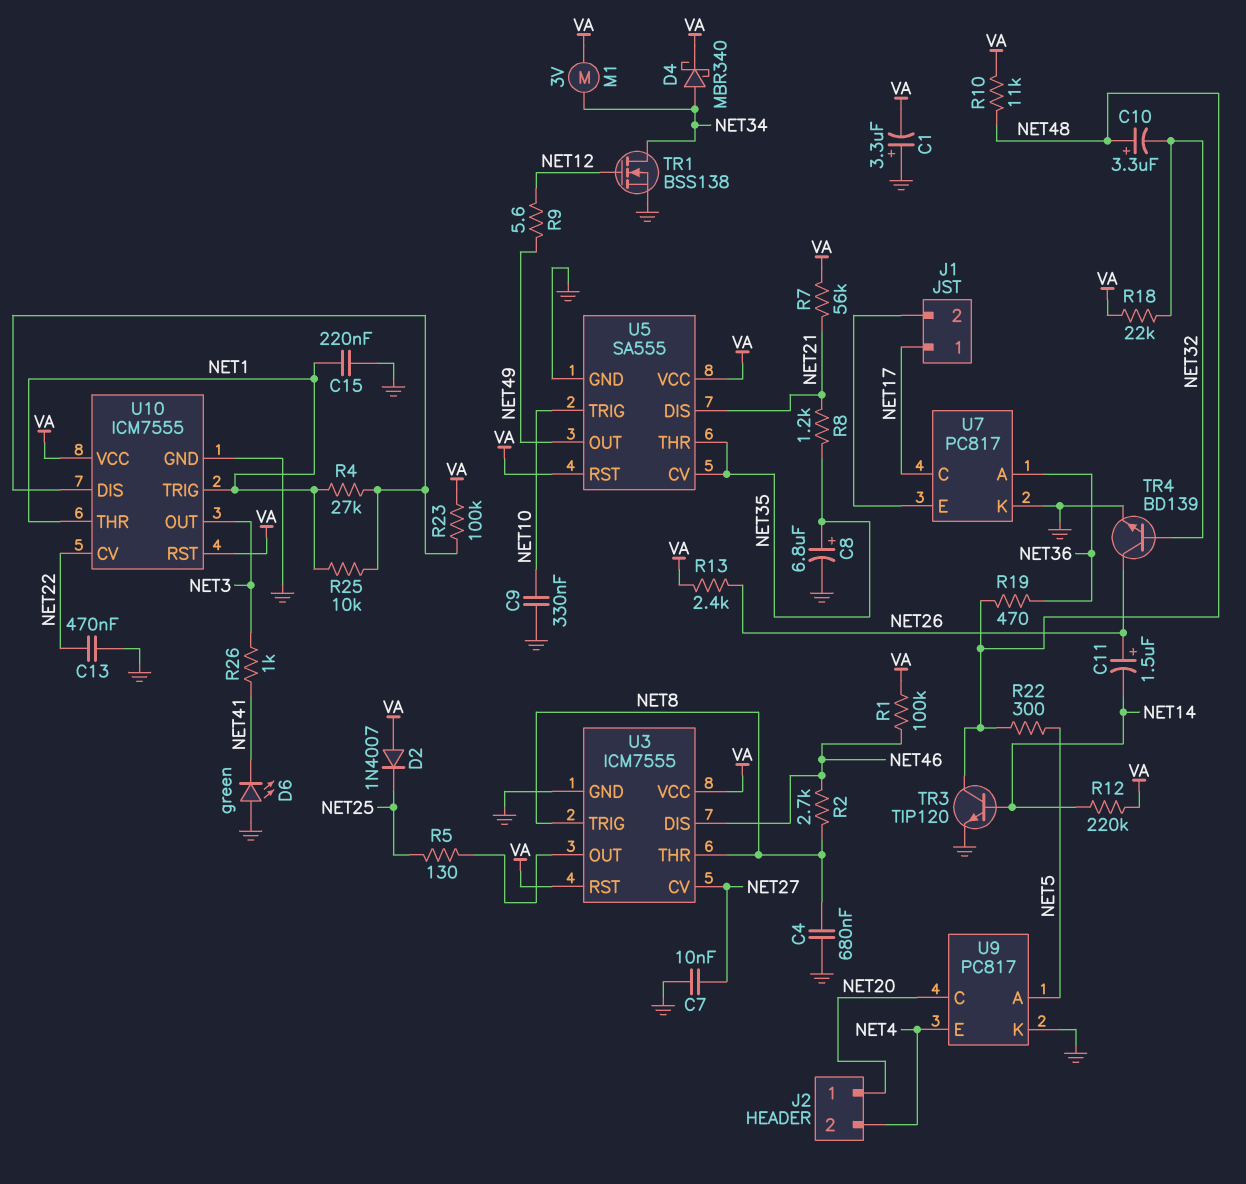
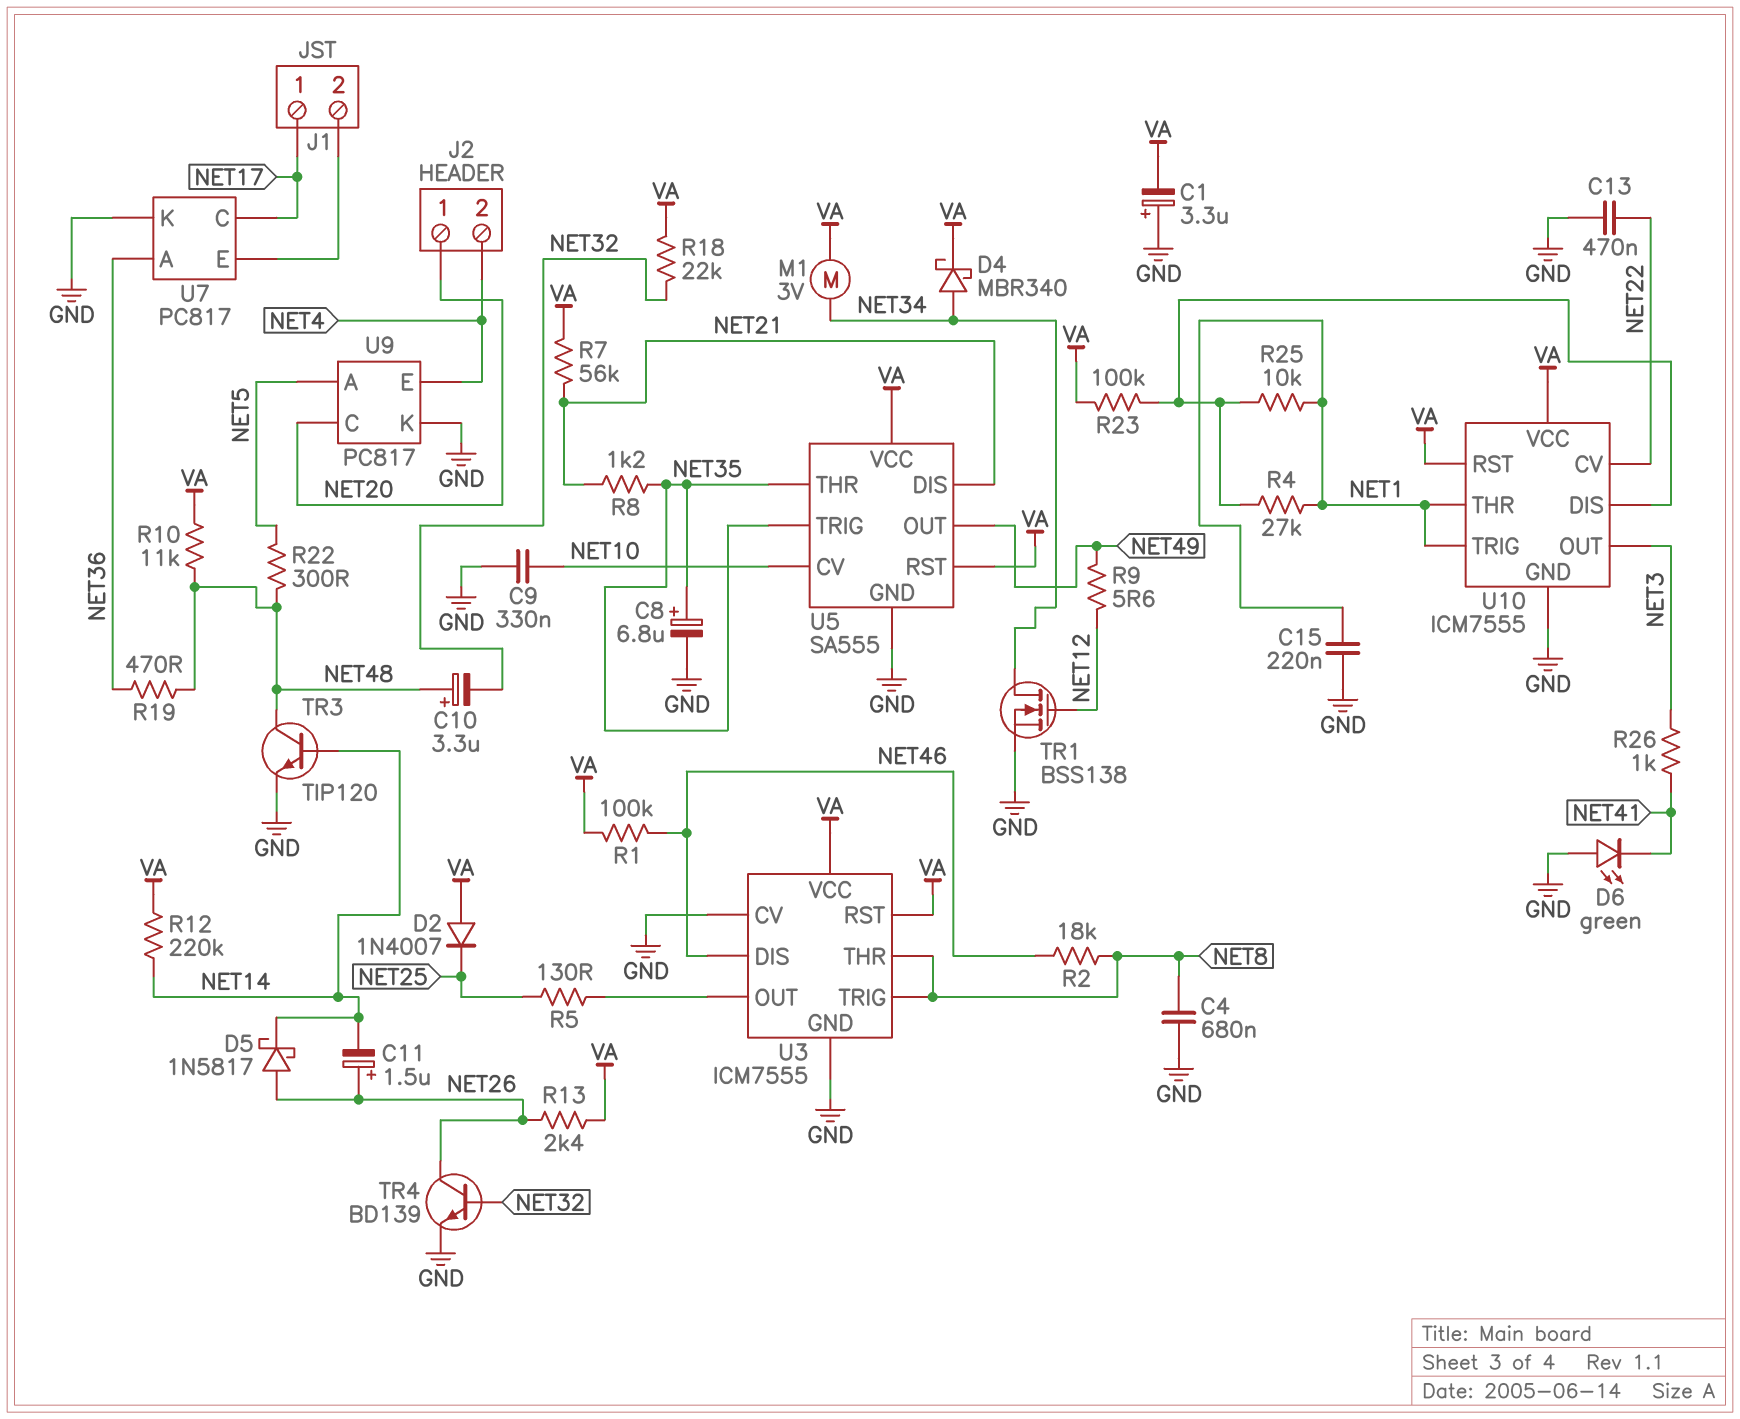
C7: 10nF (GND, NET27) -> none
D5: none -> schottky 1N5817 (A NET26, K NET14)
R2: 2.7k (NET8, NET46) -> 18k (NET8, NET46)
U3 pin CV: NET27 -> GND
U5 pin CV: NET35 -> NET10
U5 pin TRIG: NET10 -> NET35

